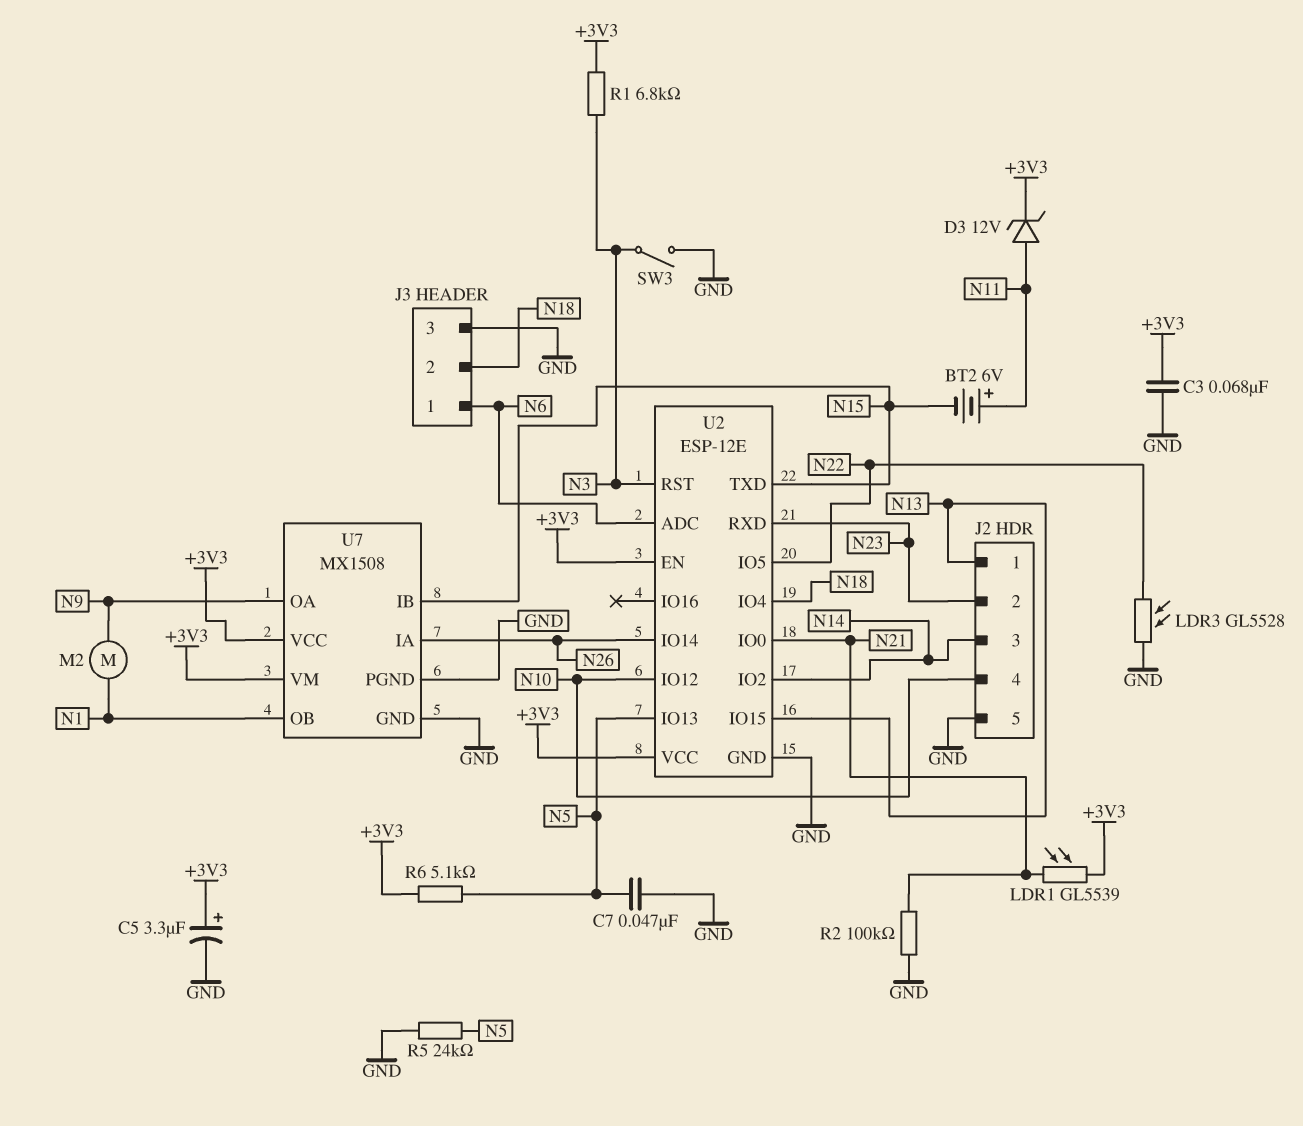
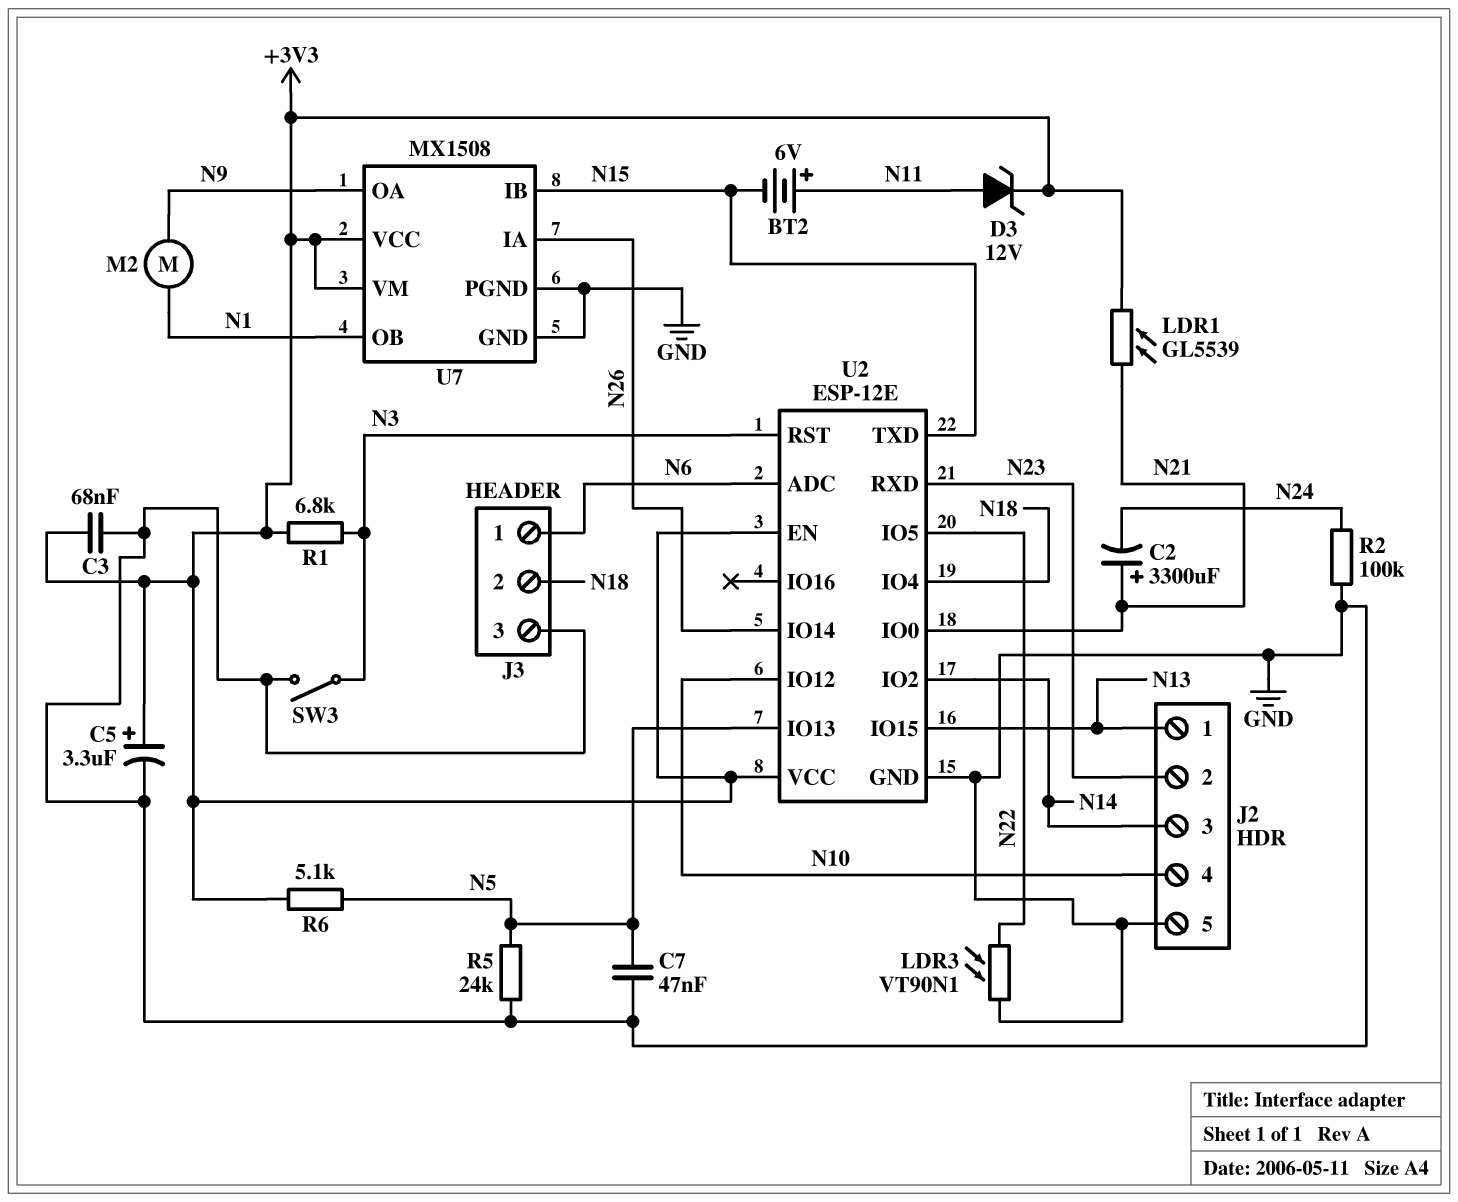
C2: none -> 3300uF (plus N21, minus N24)
LDR3: GL5528 (GND, N22) -> VT90N1 (GND, N22)
R2: 100k (GND, N21) -> 100k (GND, N24)

